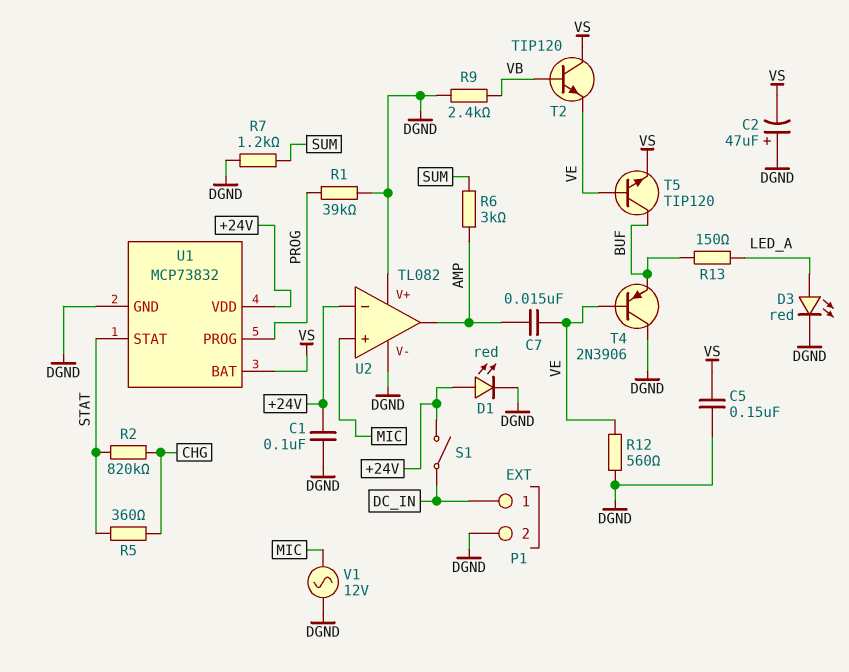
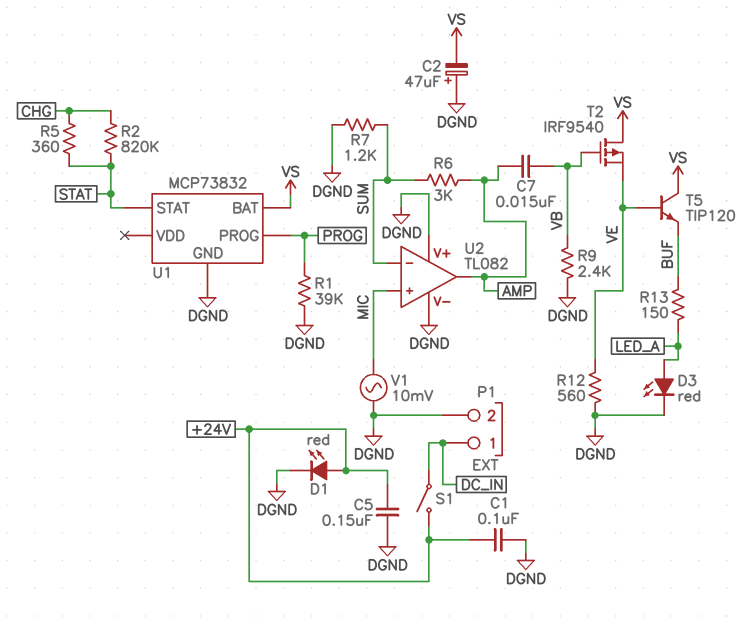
C5: 150nF (DGND, VS) -> 150nF (+24V, DGND)
C7: 15nF (AMP, VE) -> 15nF (AMP, VB)
T2: NPN TIP120 (B VB, C VS, E VE) -> PMOS IRF9540 (G VB, D VS, S VE)
T4: PNP 2N3906 (B VE, C DGND, E BUF) -> none
T5: NPN TIP120 (B VE, C BUF, E VS) -> NPN TIP120 (B VE, C VS, E BUF)
U1 pin VDD: +24V -> none
U2 pin in-: +24V -> SUM
V1: AC 12V (DGND, MIC) -> AC 10mV (DGND, MIC)

